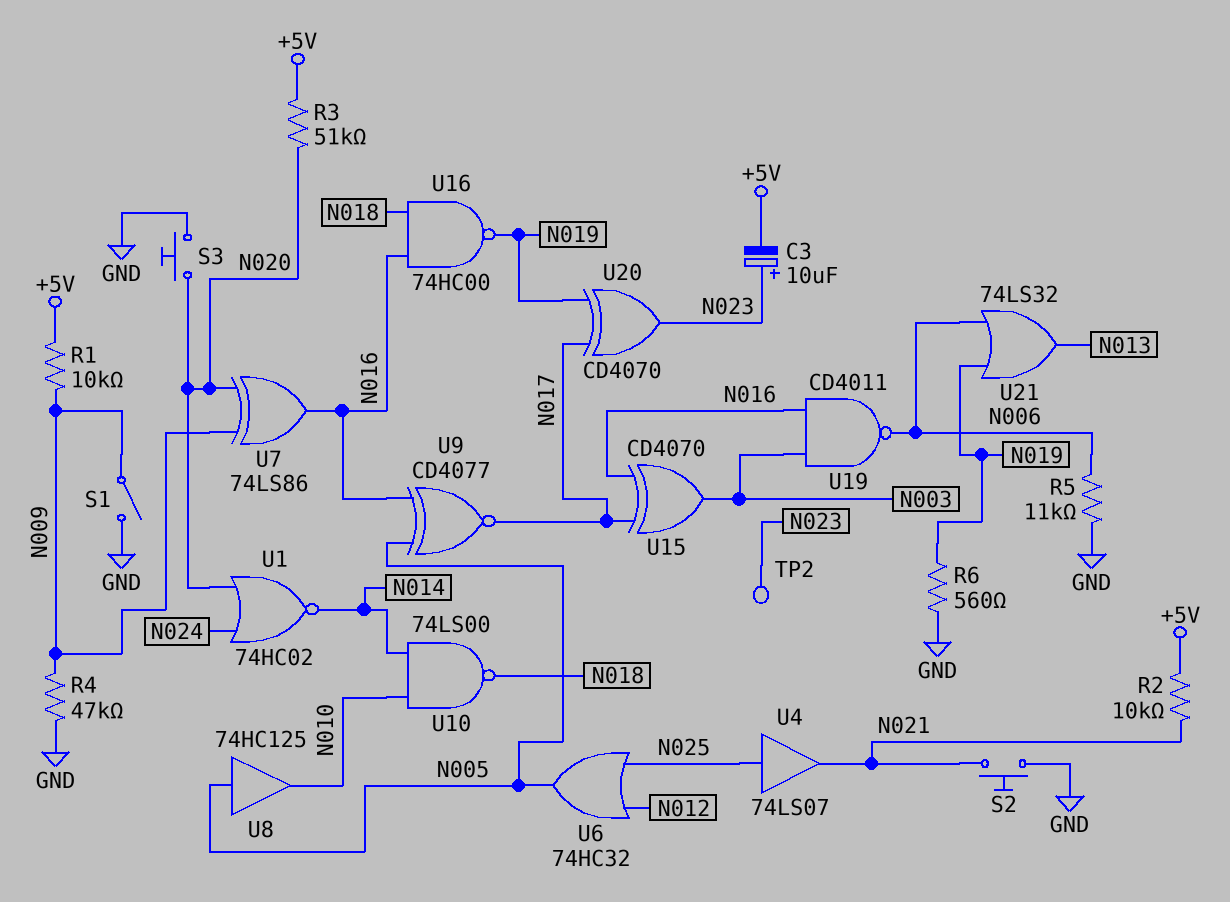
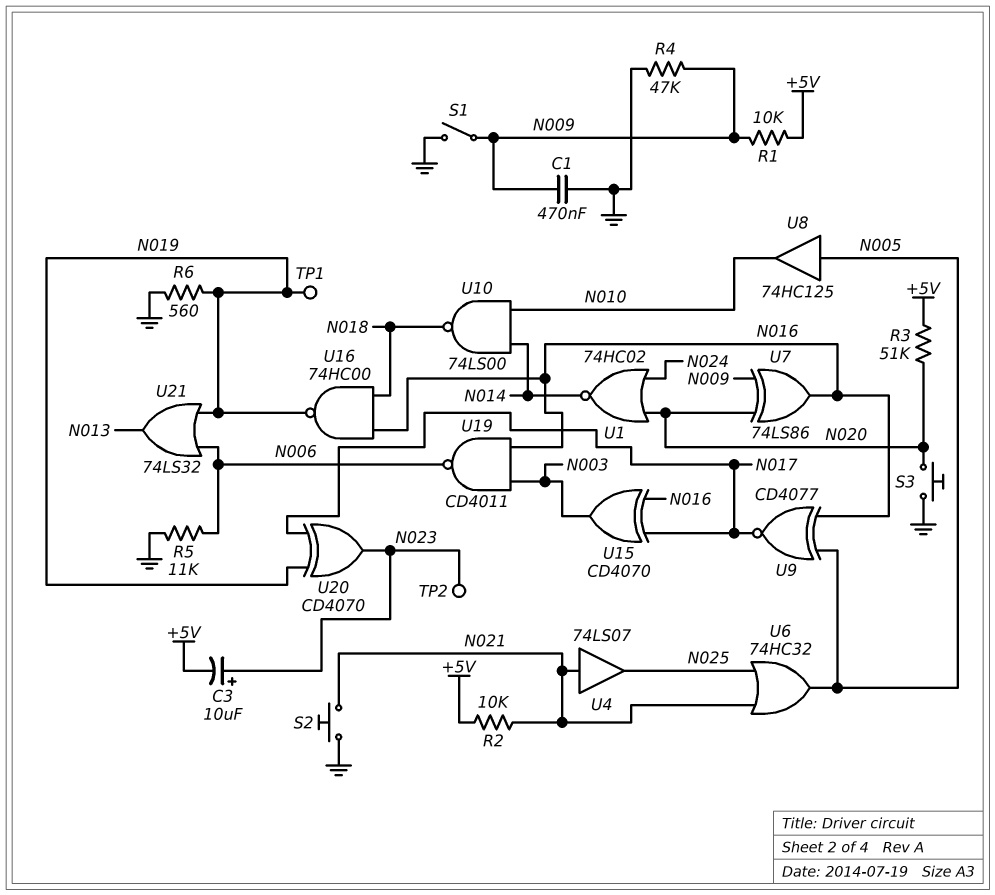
C1: none -> 470nF (GND, N009)
TP1: none -> test point (N019)
U4: buffer 74LS07 (in N025, out N021) -> buffer 74LS07 (in N021, out N025)
U6: OR 74HC32 (in N012, in N025, out N005) -> OR 74HC32 (in N021, in N025, out N005)

